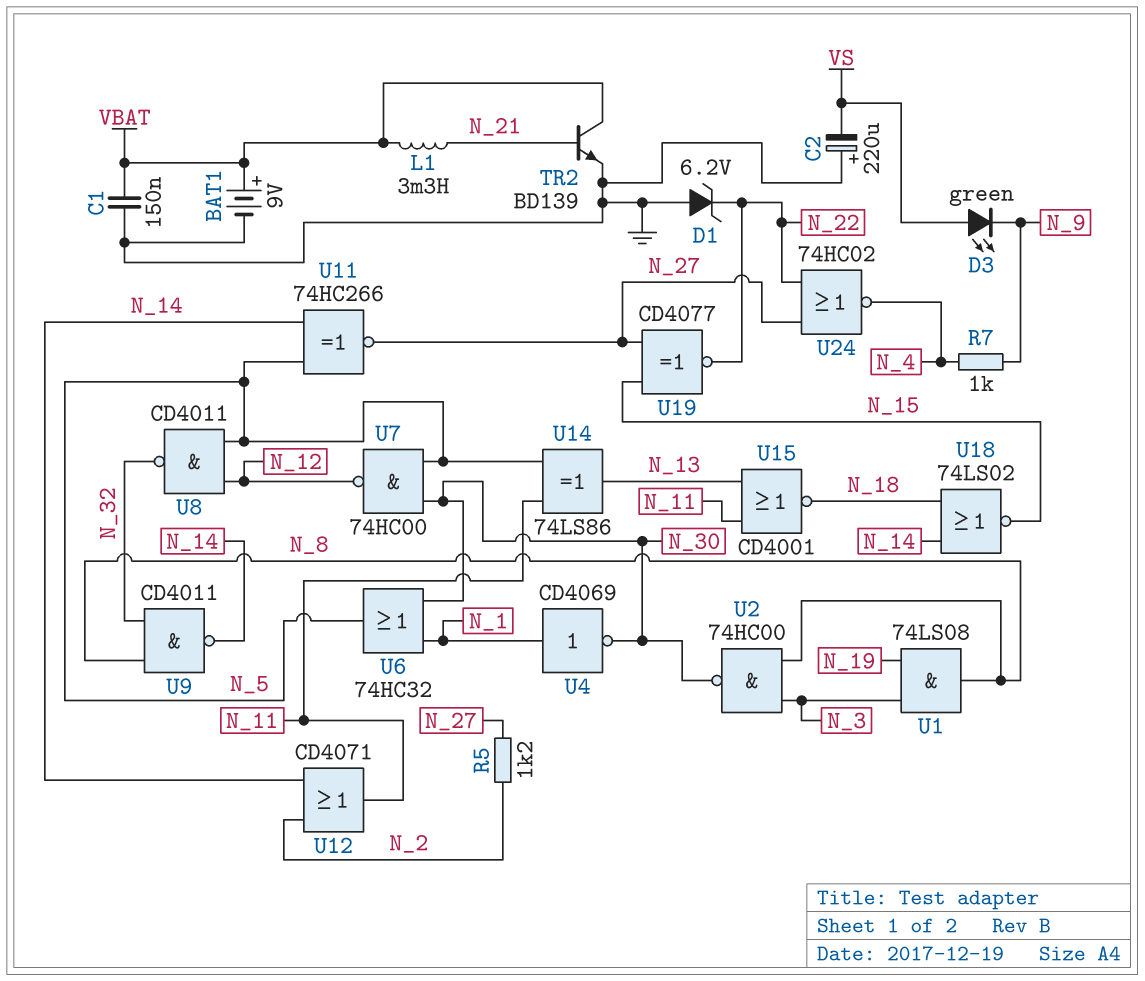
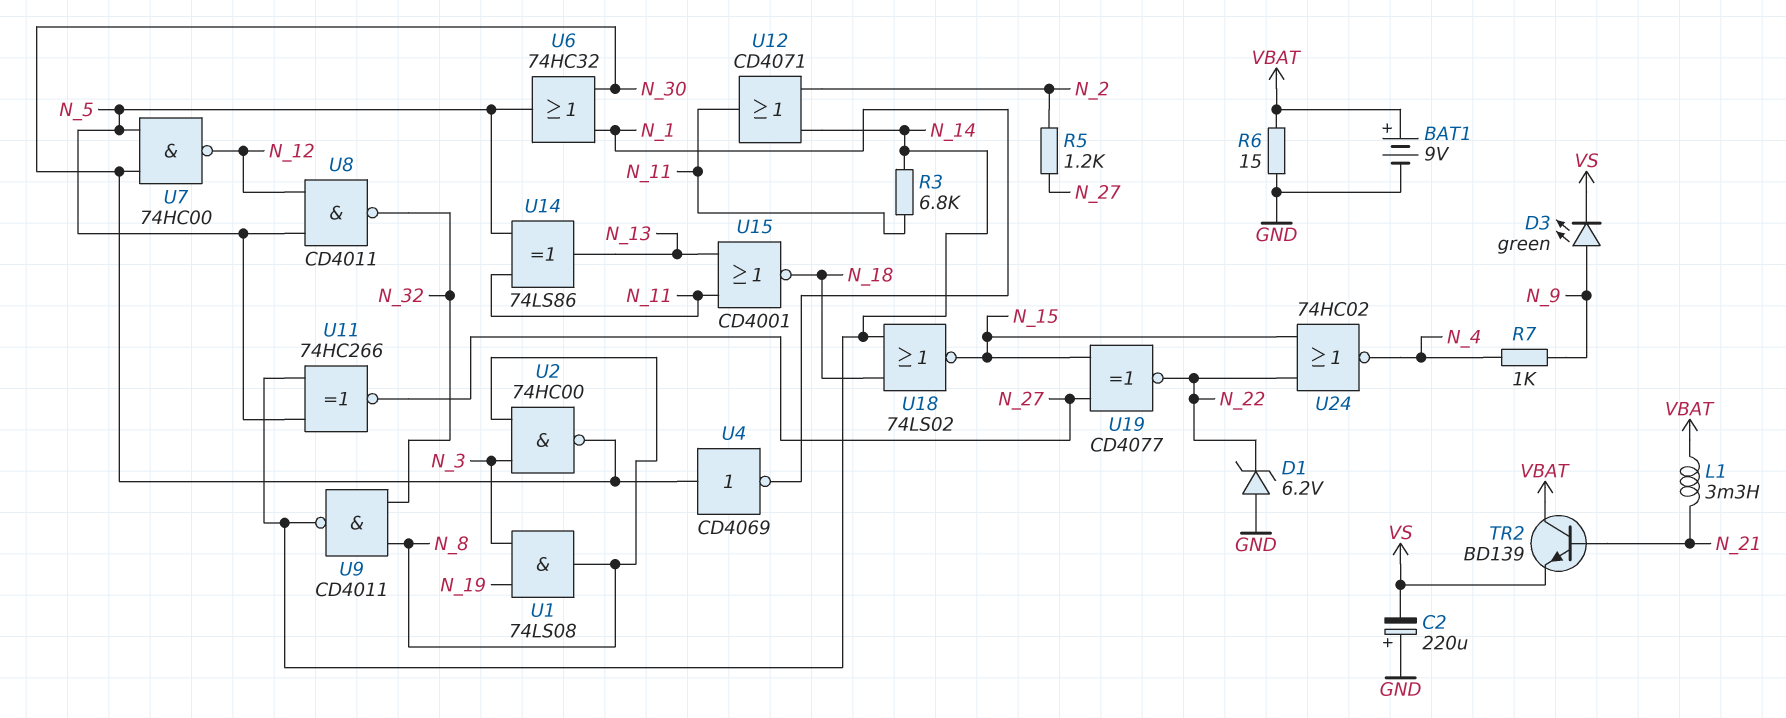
C1: 150nF (GND, VBAT) -> none
D3: LED green (A VS, K N_9) -> LED green (A N_9, K VS)
R3: none -> 6.8k (N_11, N_14)
R6: none -> 15 (GND, VBAT)
TR2: NPN BD139 (B N_21, C VBAT, E GND) -> NPN BD139 (B N_21, C VBAT, E VS)
U4: NOT CD4069 (in N_1, out N_30) -> NOT CD4069 (in N_30, out N_1)
U24: NOR 74HC02 (in N_22, in N_27, out N_4) -> NOR 74HC02 (in N_15, in N_22, out N_4)

